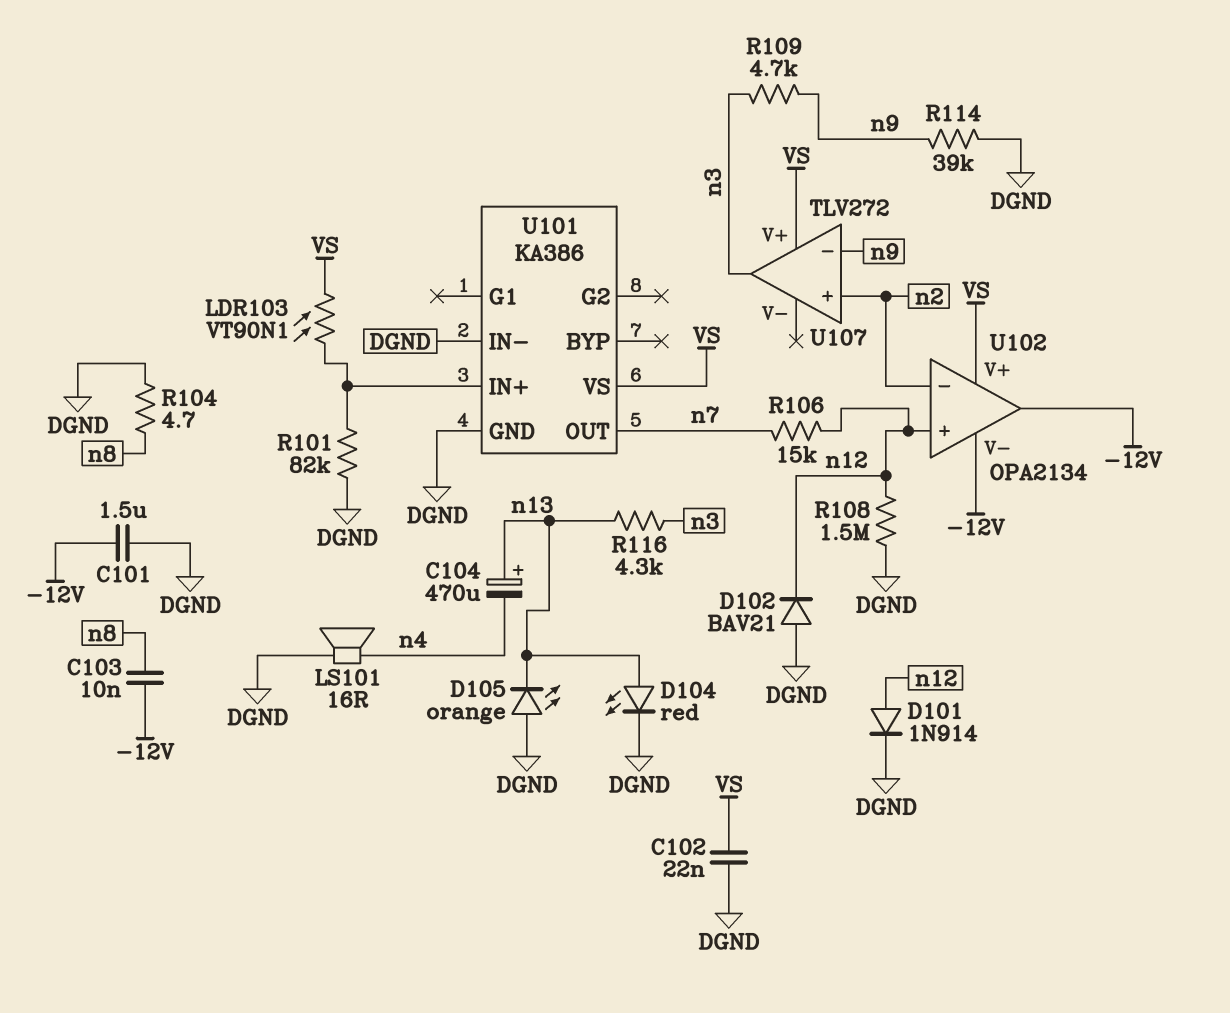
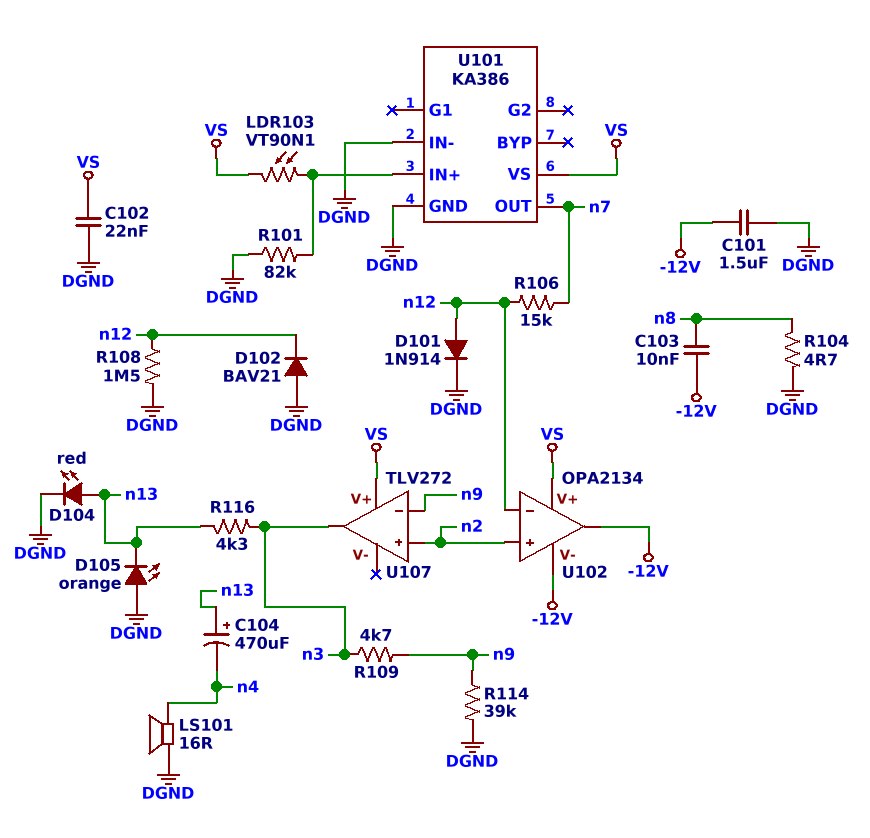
U102 pin in+: n12 -> n2
U102 pin in-: n2 -> n12

